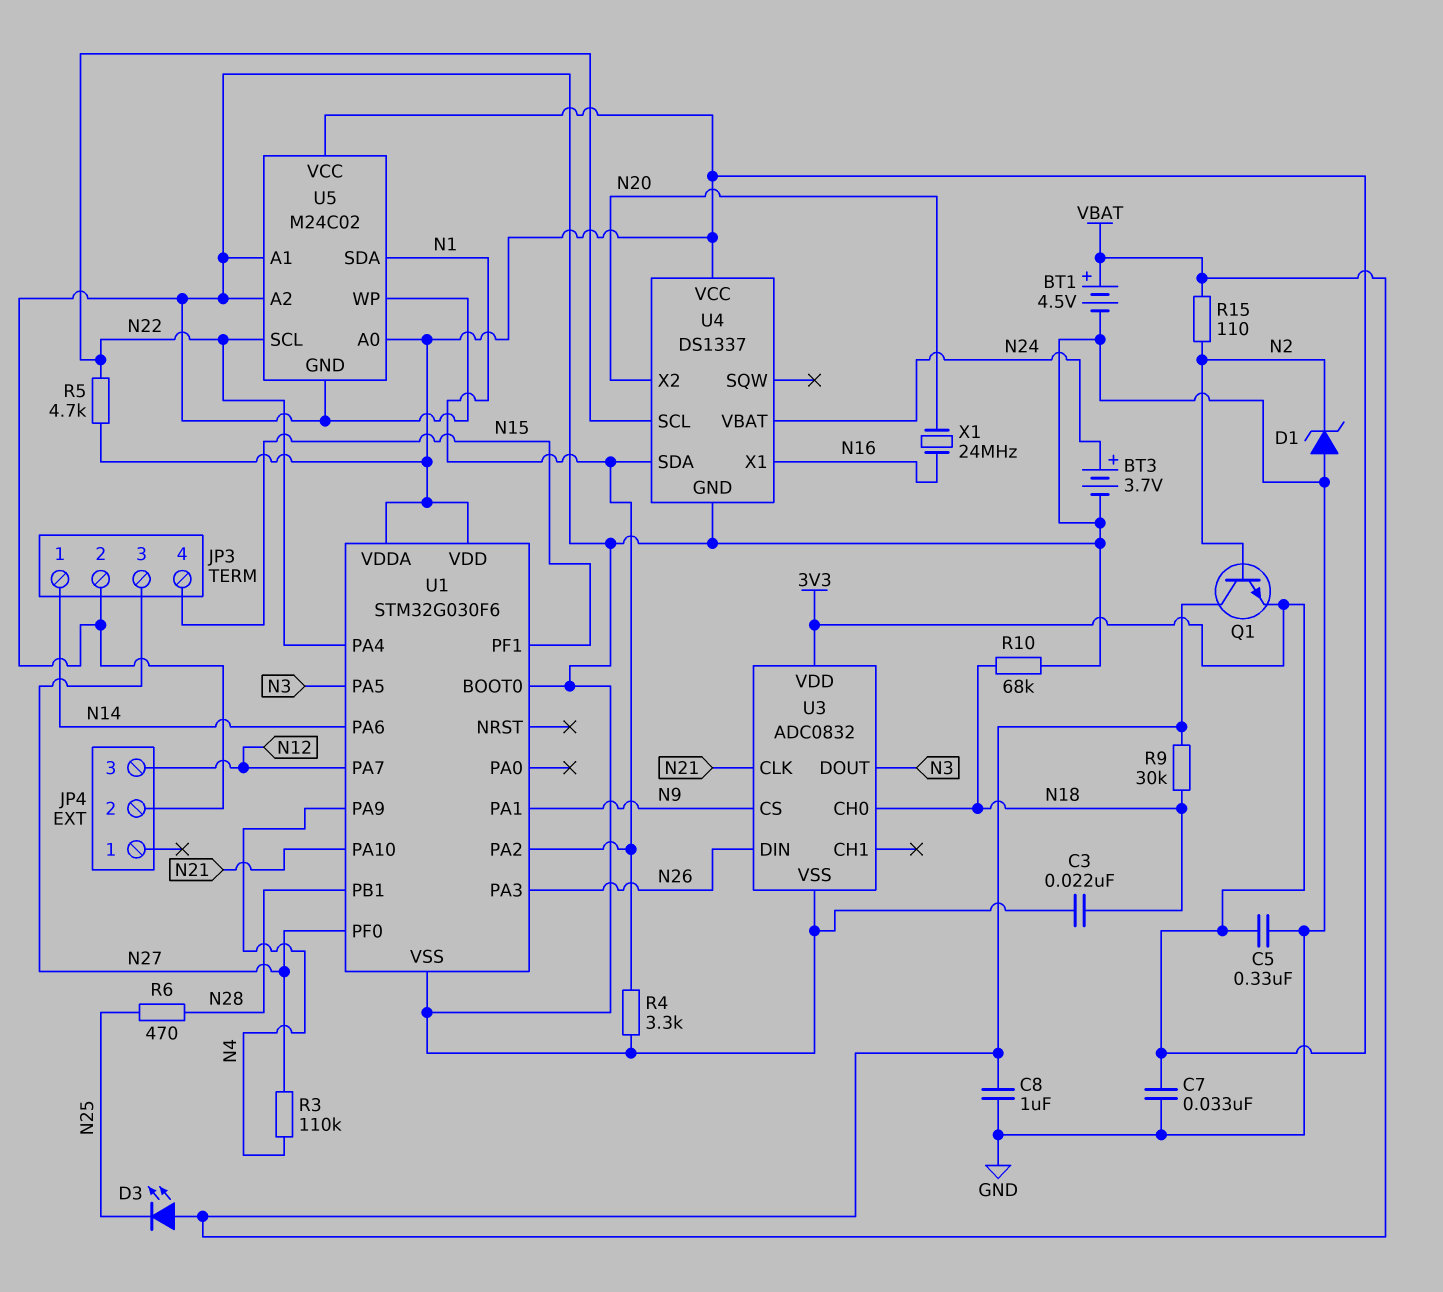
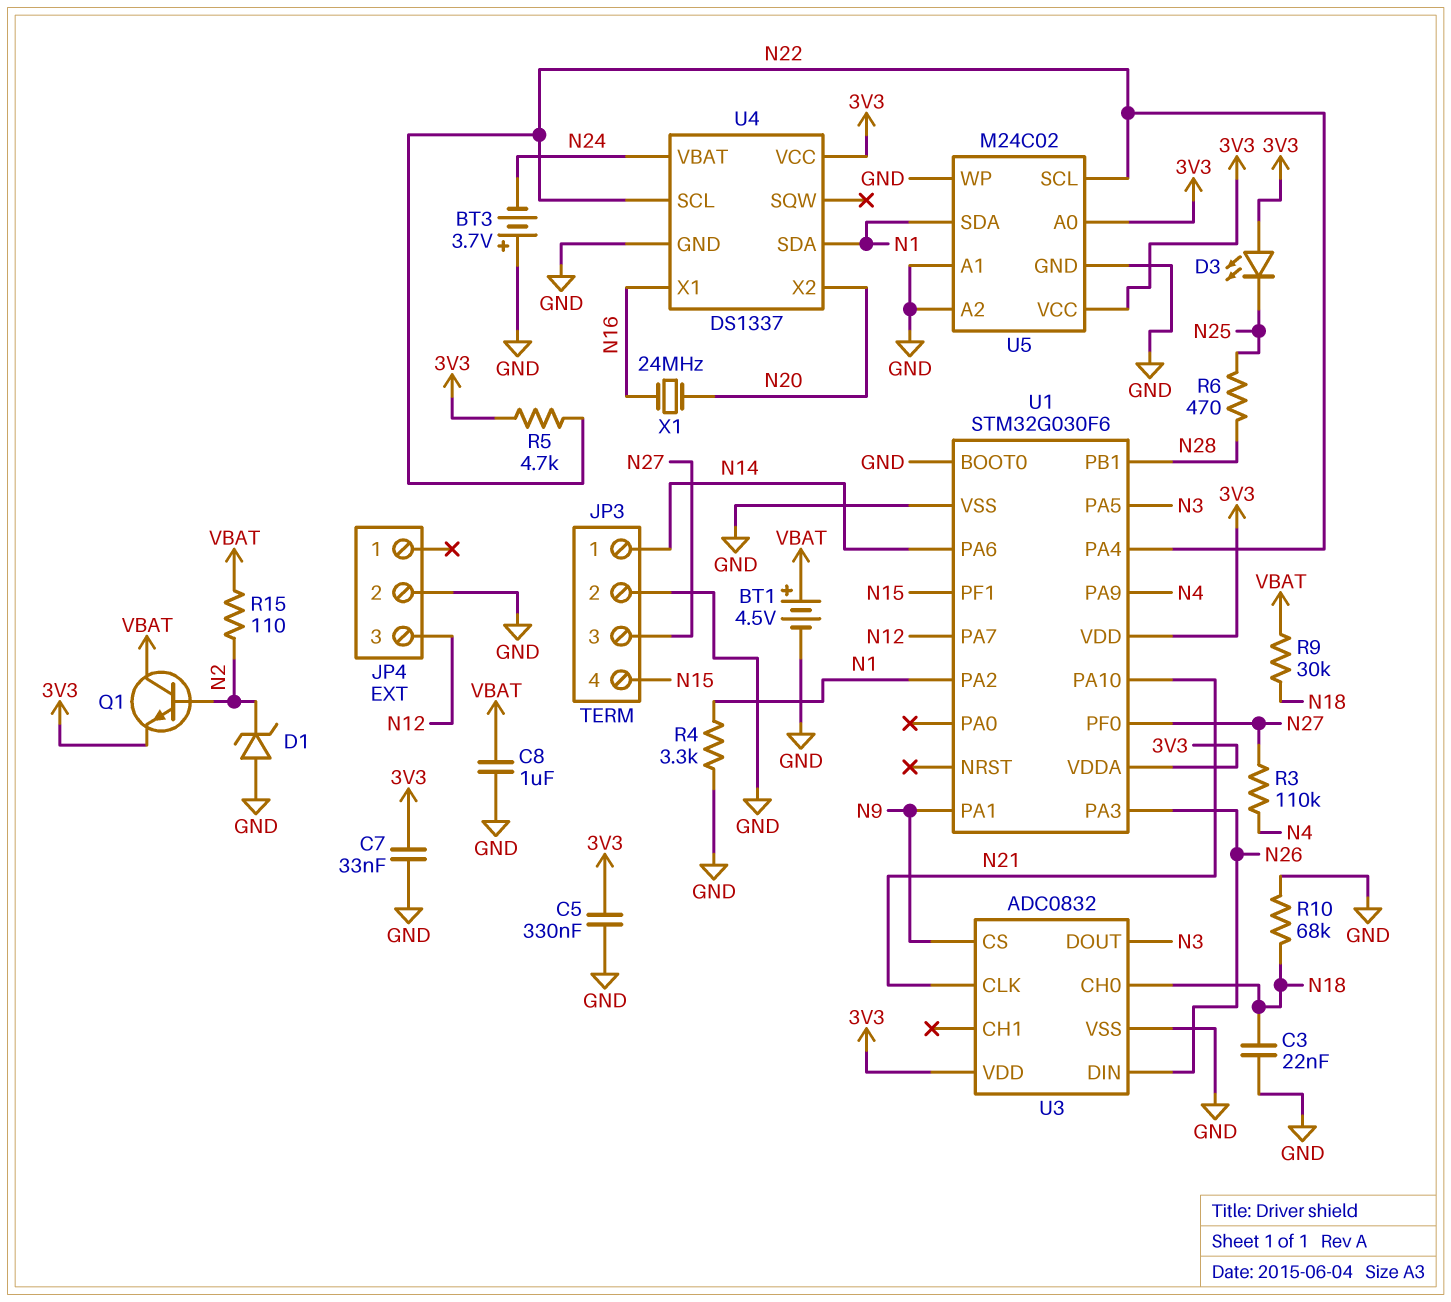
BT3: 3.7V (plus N24, minus GND) -> 3.7V (plus GND, minus N24)
D3: LED (A VBAT, K N25) -> LED (A 3V3, K N25)

